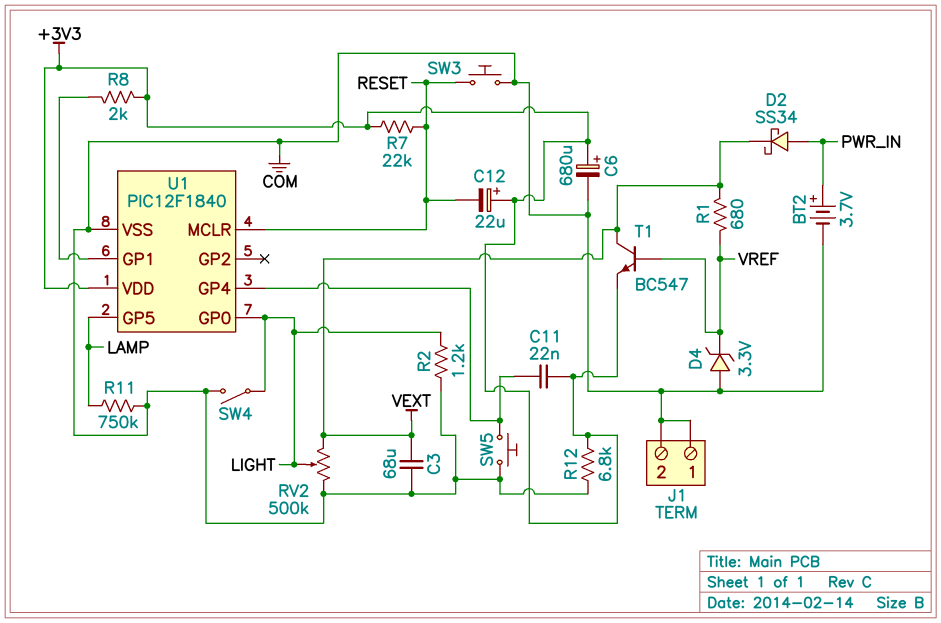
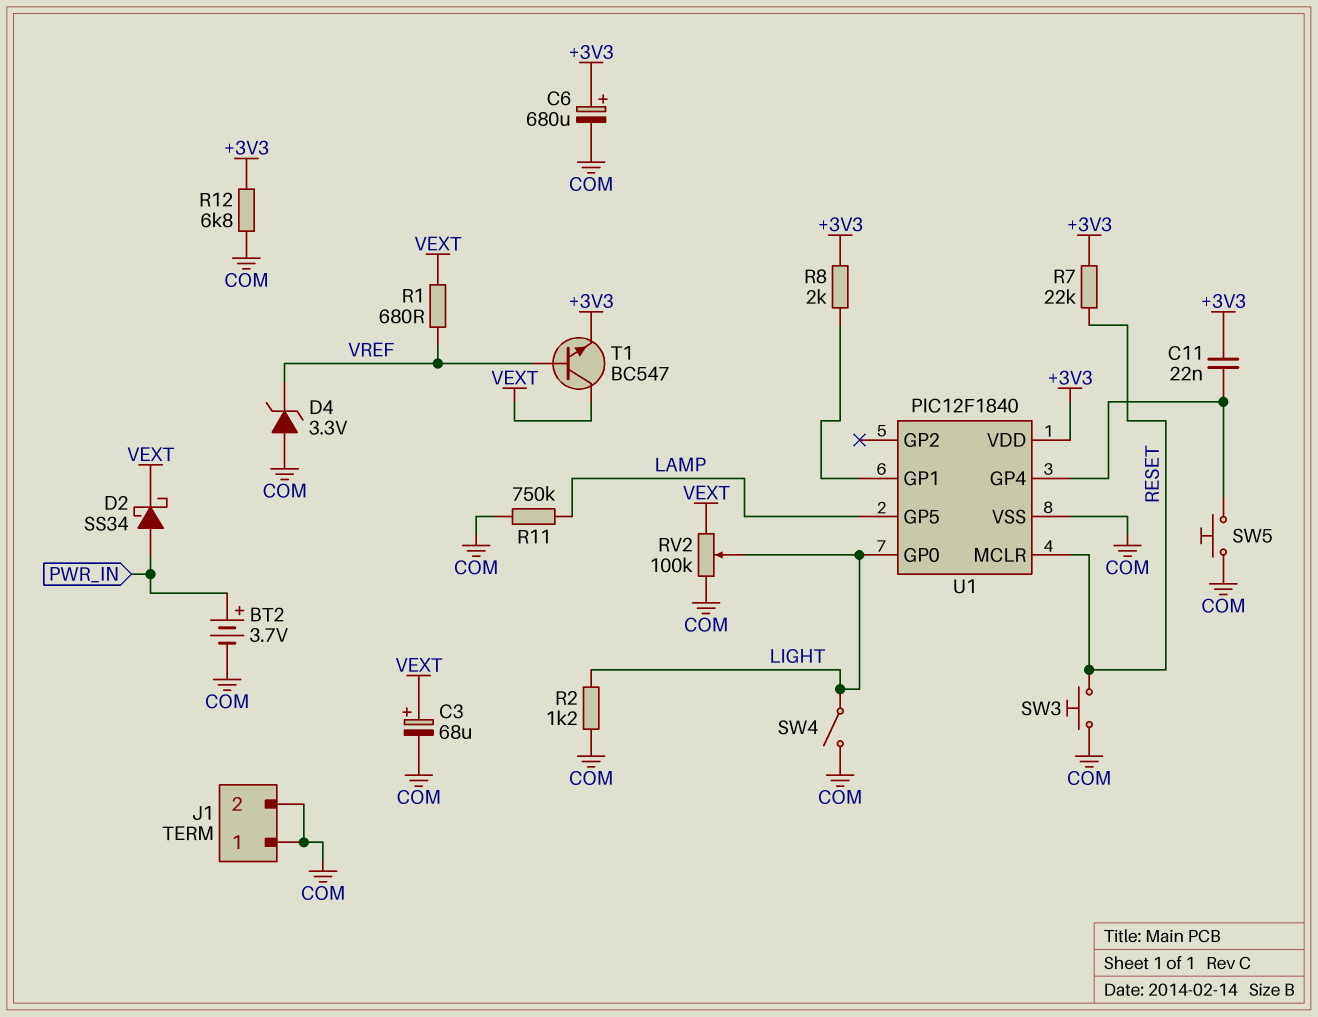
C3: 68uF (COM, VEXT) -> 68uF (plus VEXT, minus COM)
C12: 22uF (plus +3V3, minus RESET) -> none
RV2: 500k (COM, VEXT, wiper LIGHT) -> 100k (COM, VEXT, wiper LIGHT)

